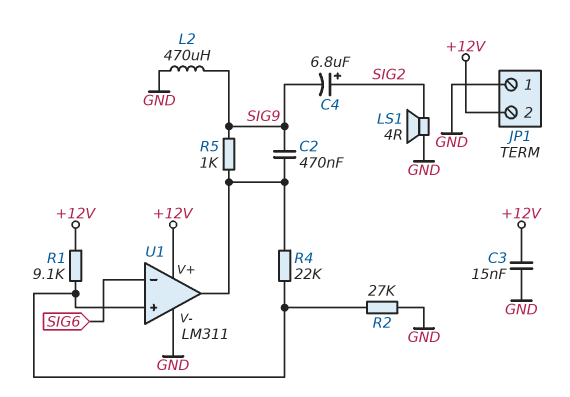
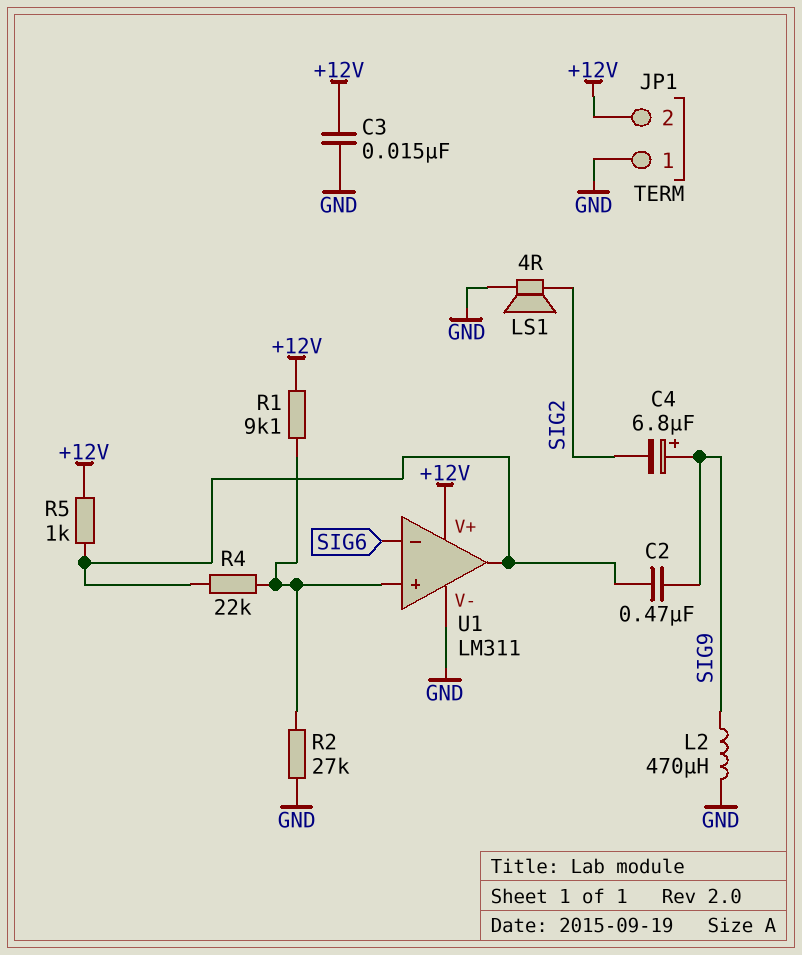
C4: 6.8uF (plus SIG2, minus SIG9) -> 6.8uF (plus SIG9, minus SIG2)
R5: 1k (SIG9, U1/out) -> 1k (+12V, U1/out)

